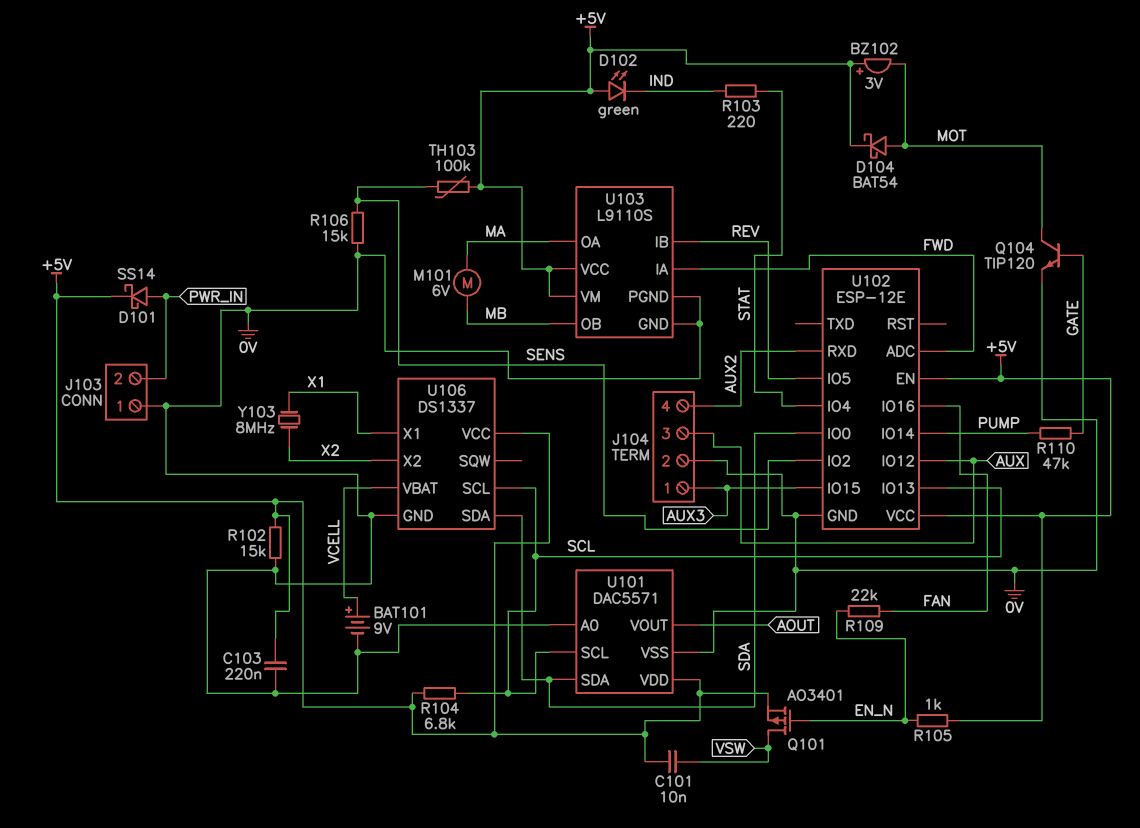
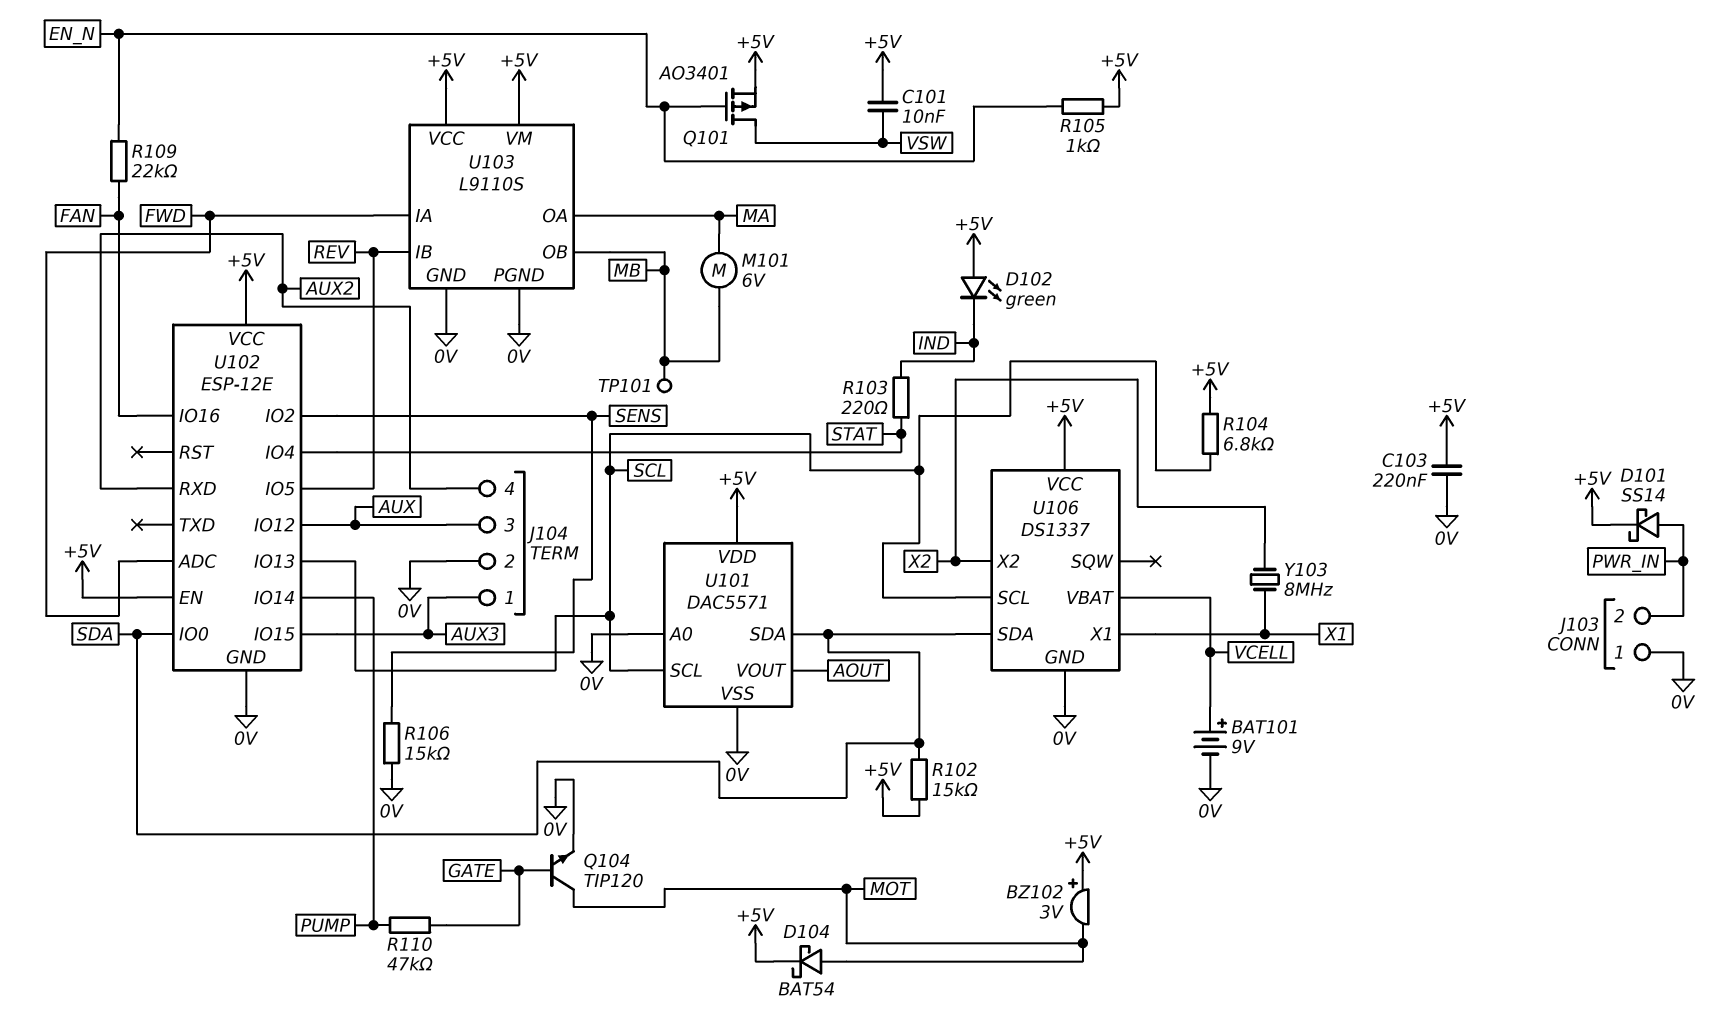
R102: 15k (+5V, 0V) -> 15k (+5V, SDA)
TH103: 100k (+5V, SENS) -> none
TP101: none -> test point (MB)

